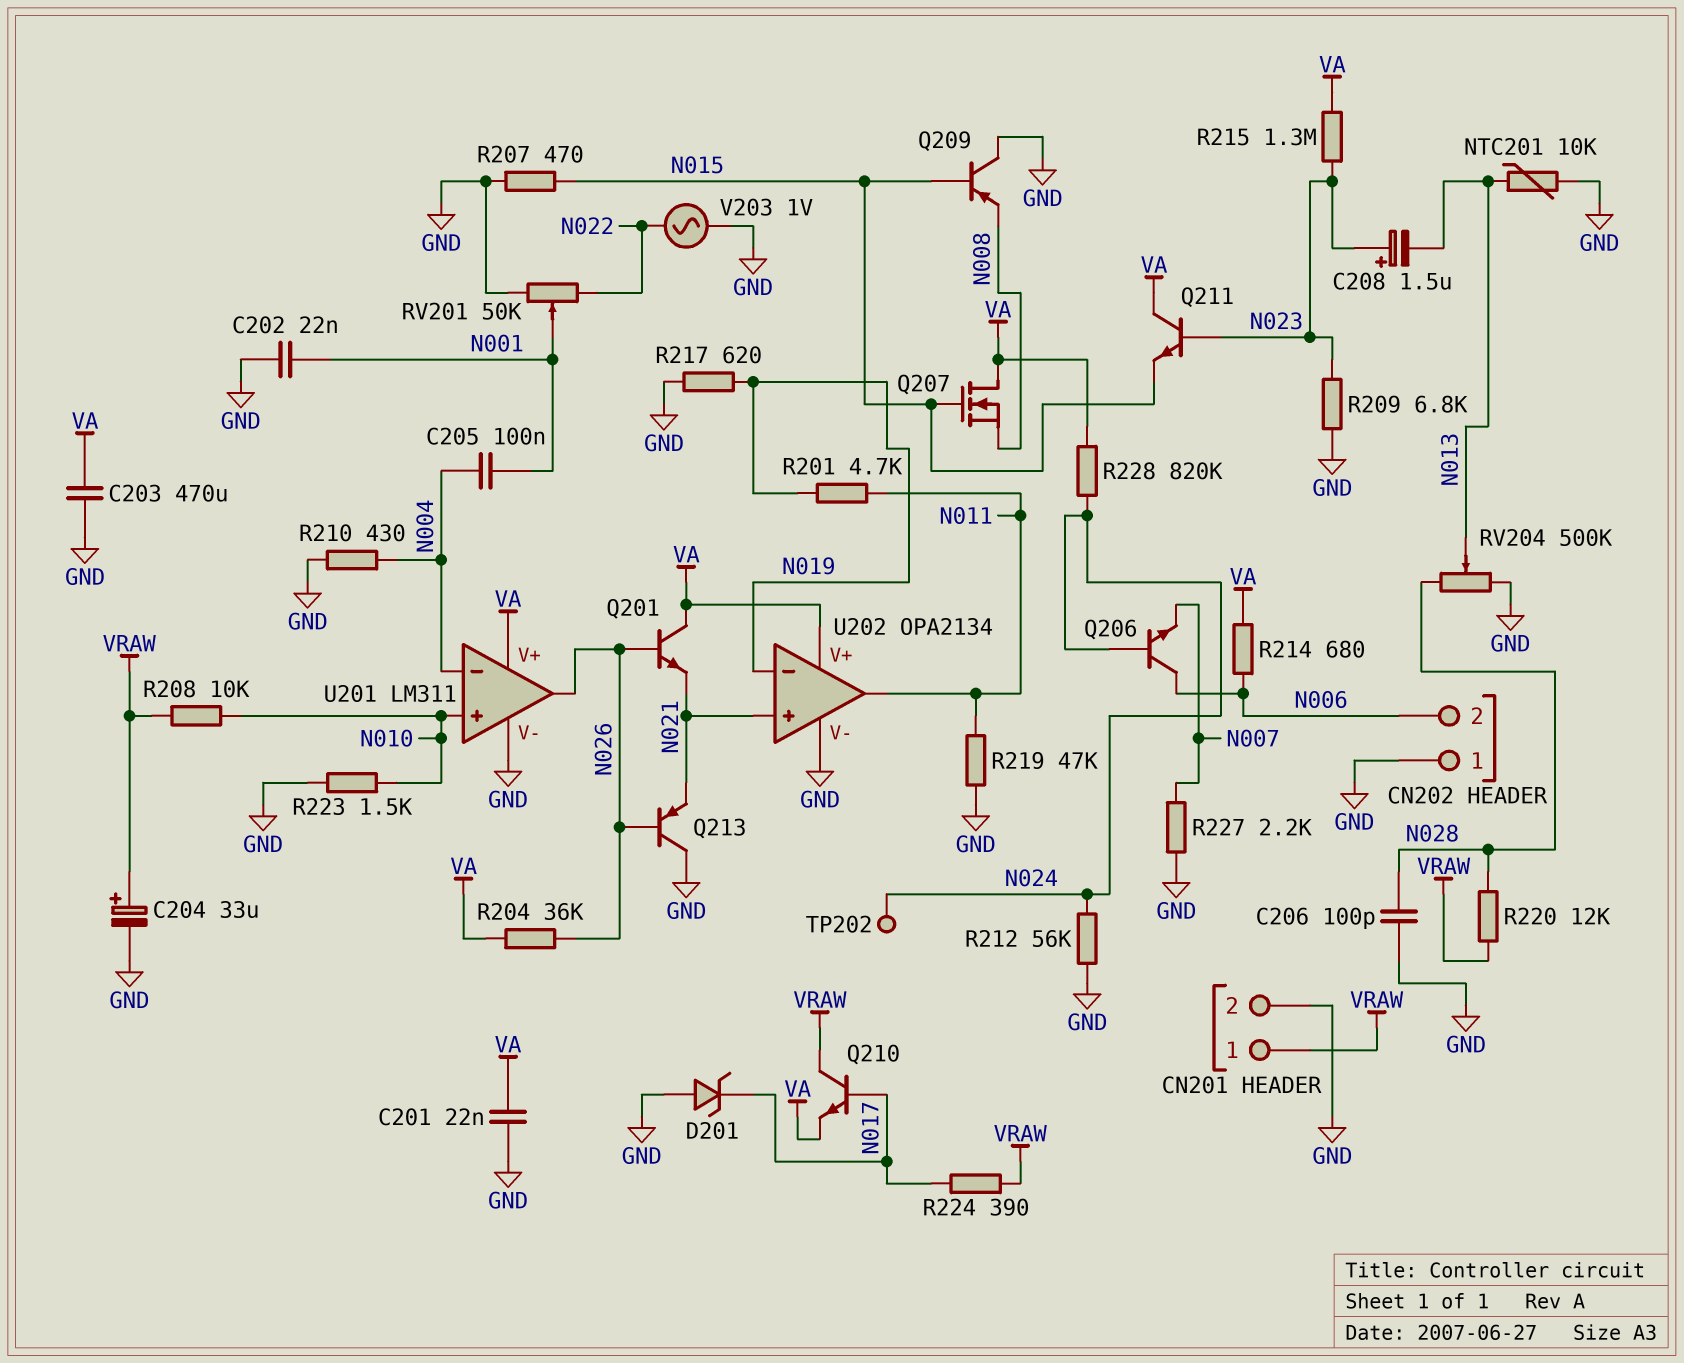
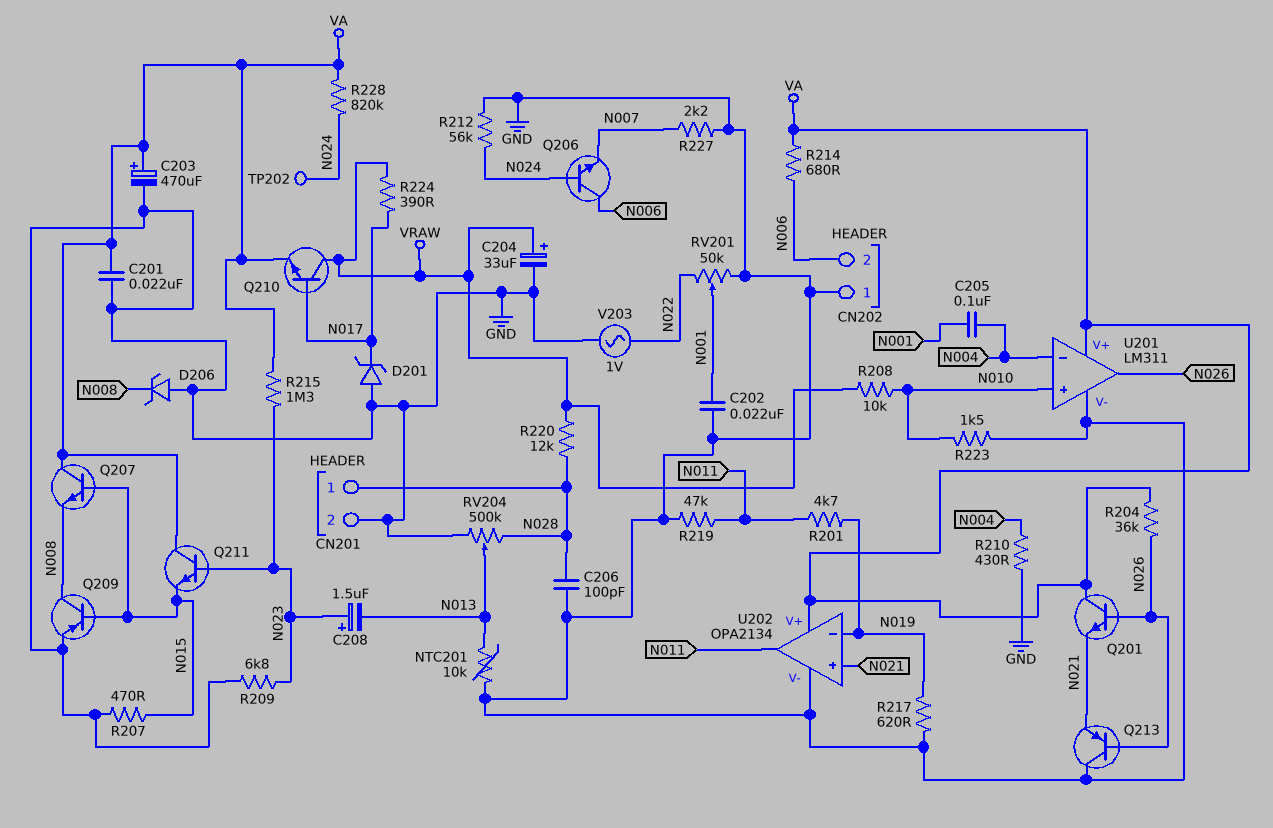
C203: 470uF (GND, VA) -> 470uF (plus VA, minus GND)
CN201 pin 1: VRAW -> N028
D206: none -> zener (A GND, K N008)
Q207: NMOS (G N015, D VA, S N008) -> NPN (B N015, C VA, E N008)
Q209: PNP (B N015, C GND, E N008) -> PNP (B N015, C N008, E GND)

